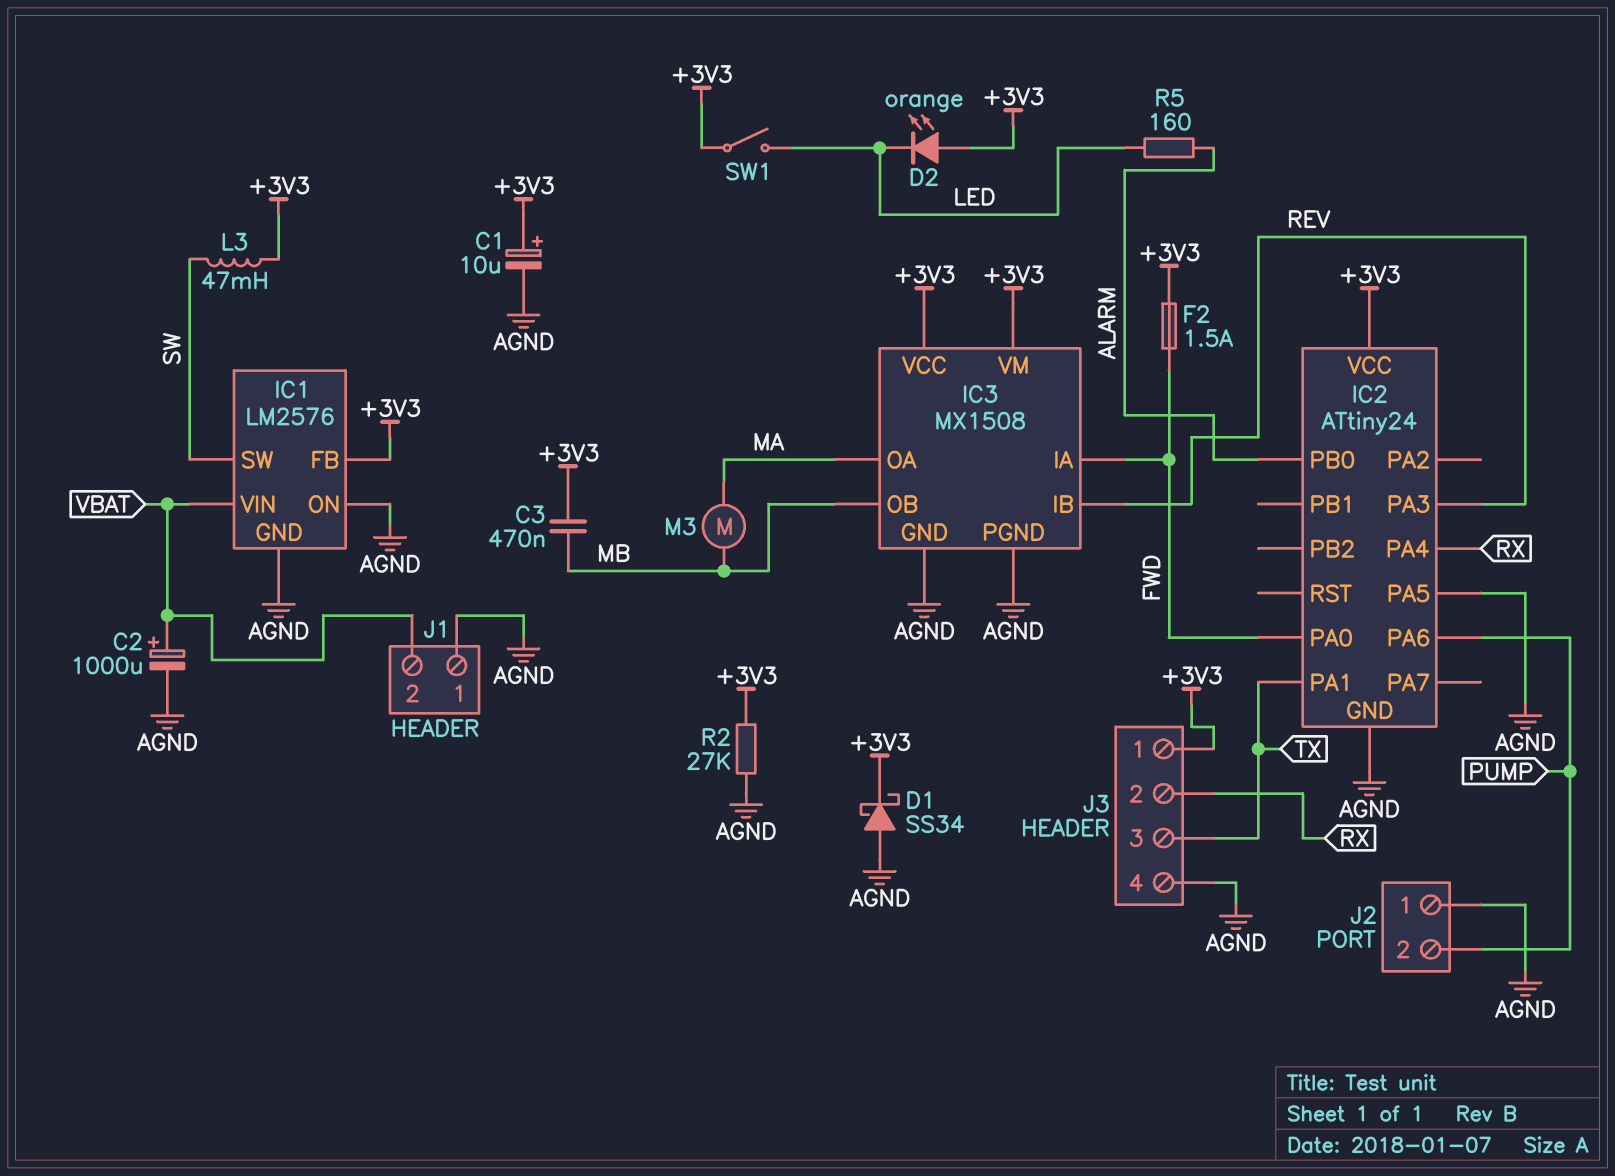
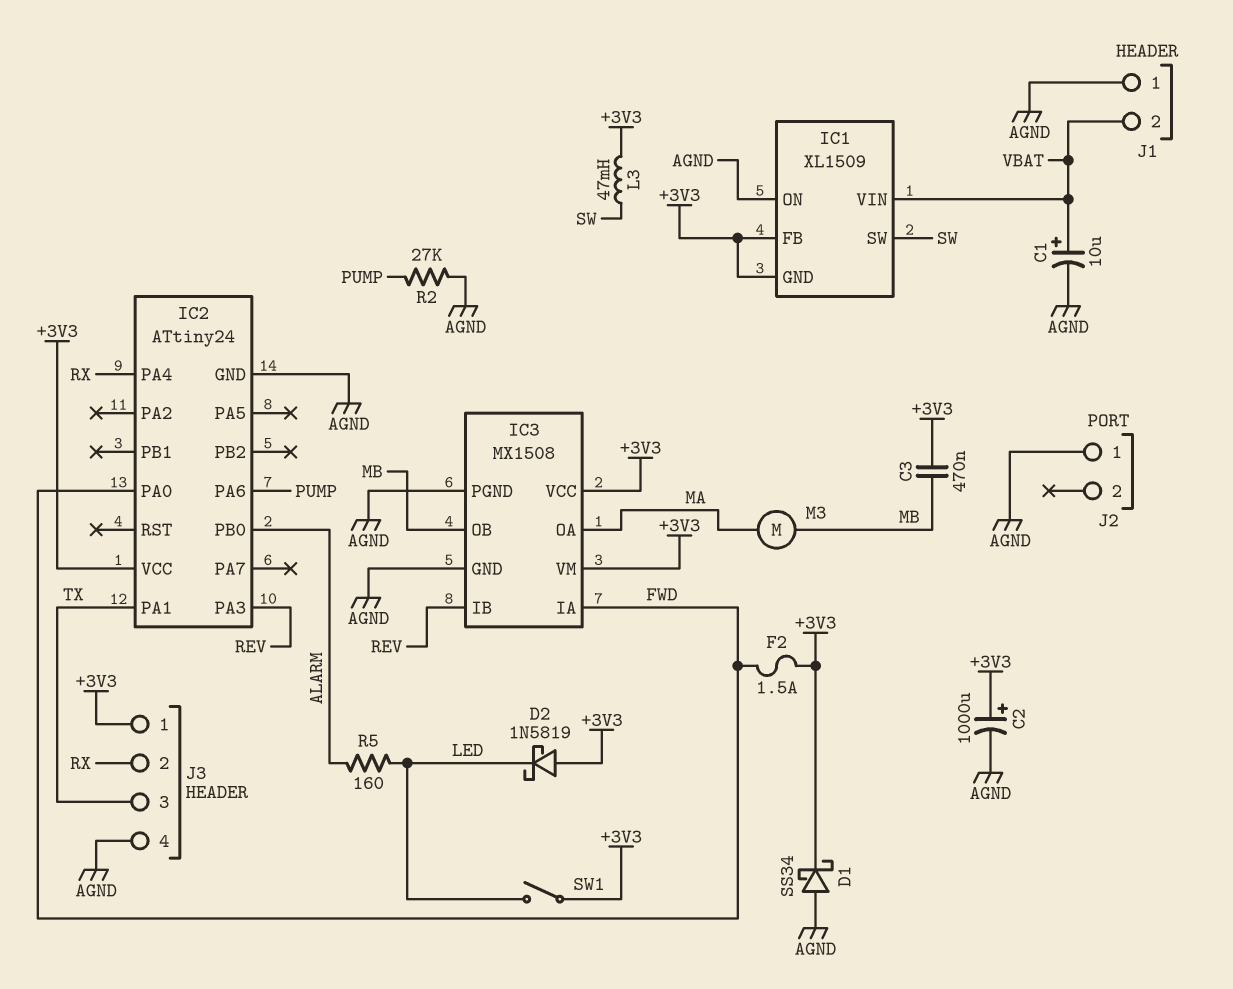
C1: 10uF (plus +3V3, minus AGND) -> 10uF (plus VBAT, minus AGND)
C2: 1000uF (plus VBAT, minus AGND) -> 1000uF (plus +3V3, minus AGND)
D2: LED orange (A +3V3, K LED) -> schottky 1N5819 (A +3V3, K LED)
IC1: LM2576 -> XL1509
IC1 pin GND: AGND -> +3V3
IC2 pin PA5: AGND -> none
J2 pin 2: PUMP -> none
R2: 27k (+3V3, AGND) -> 27k (AGND, PUMP)

